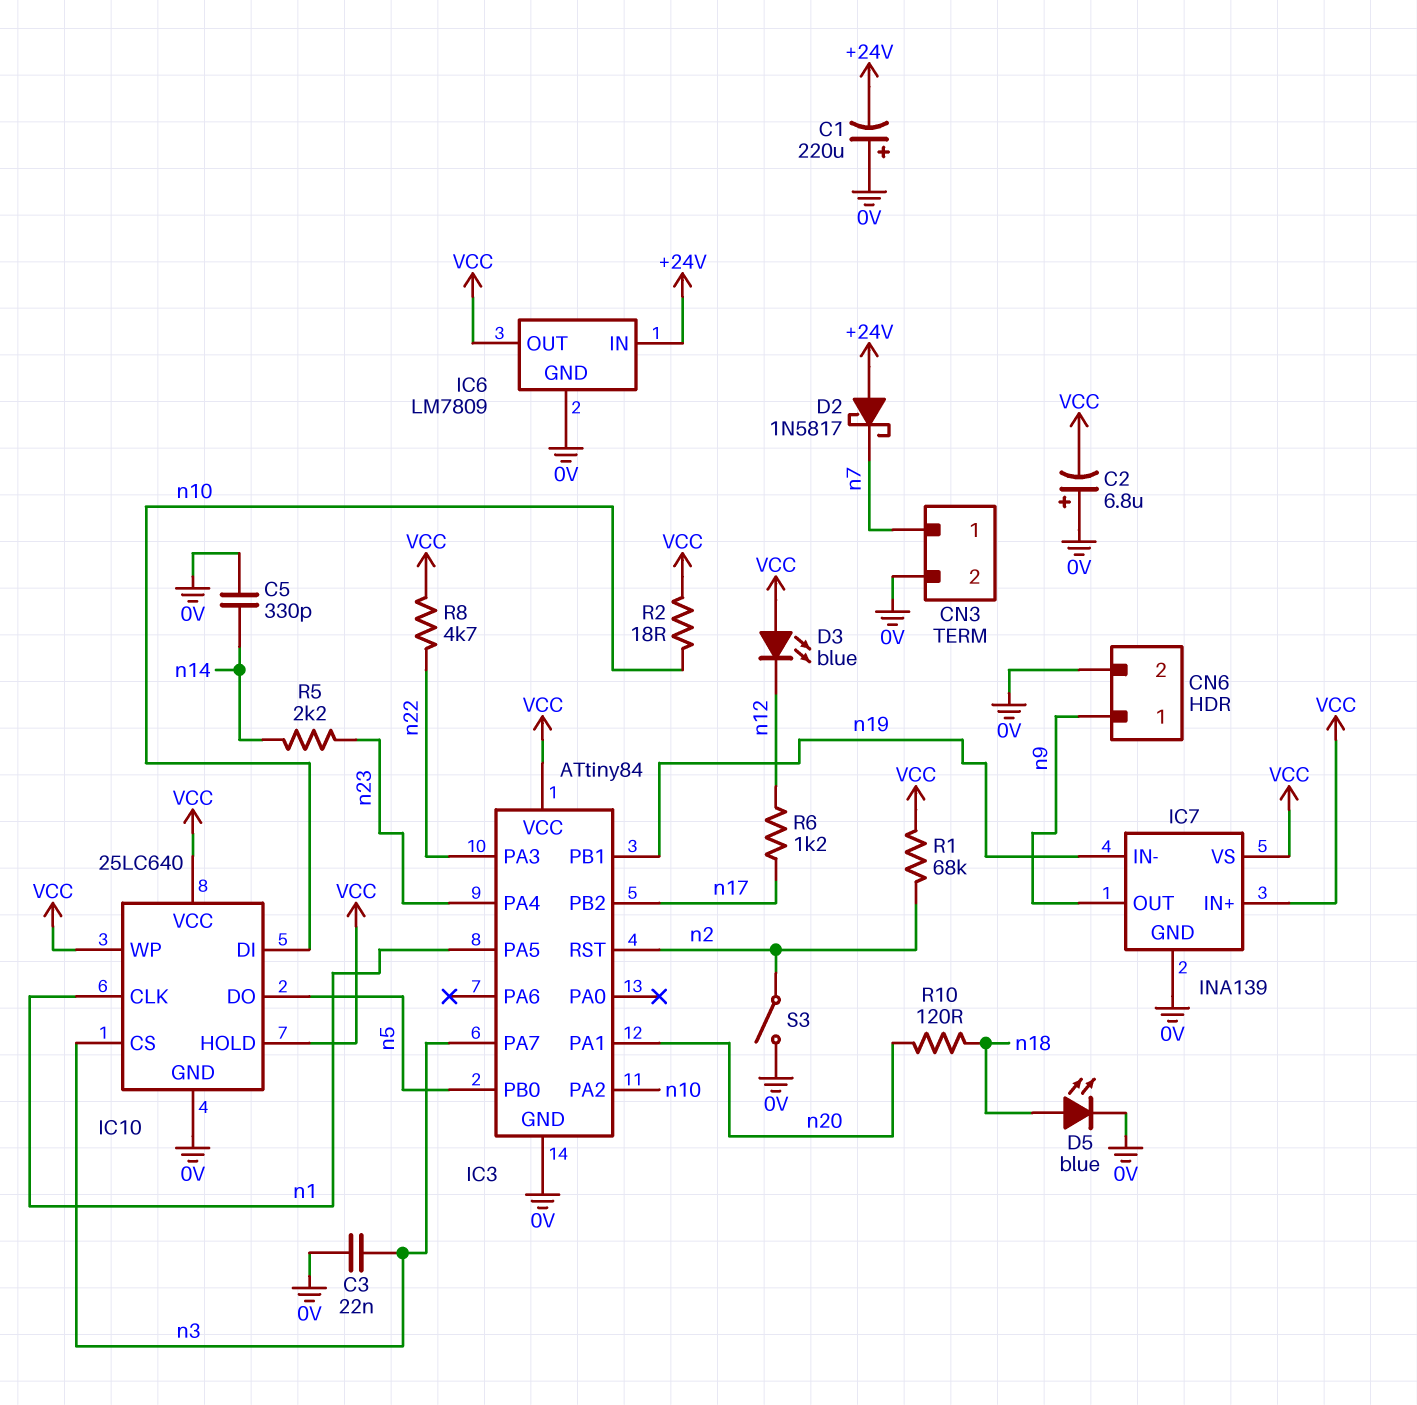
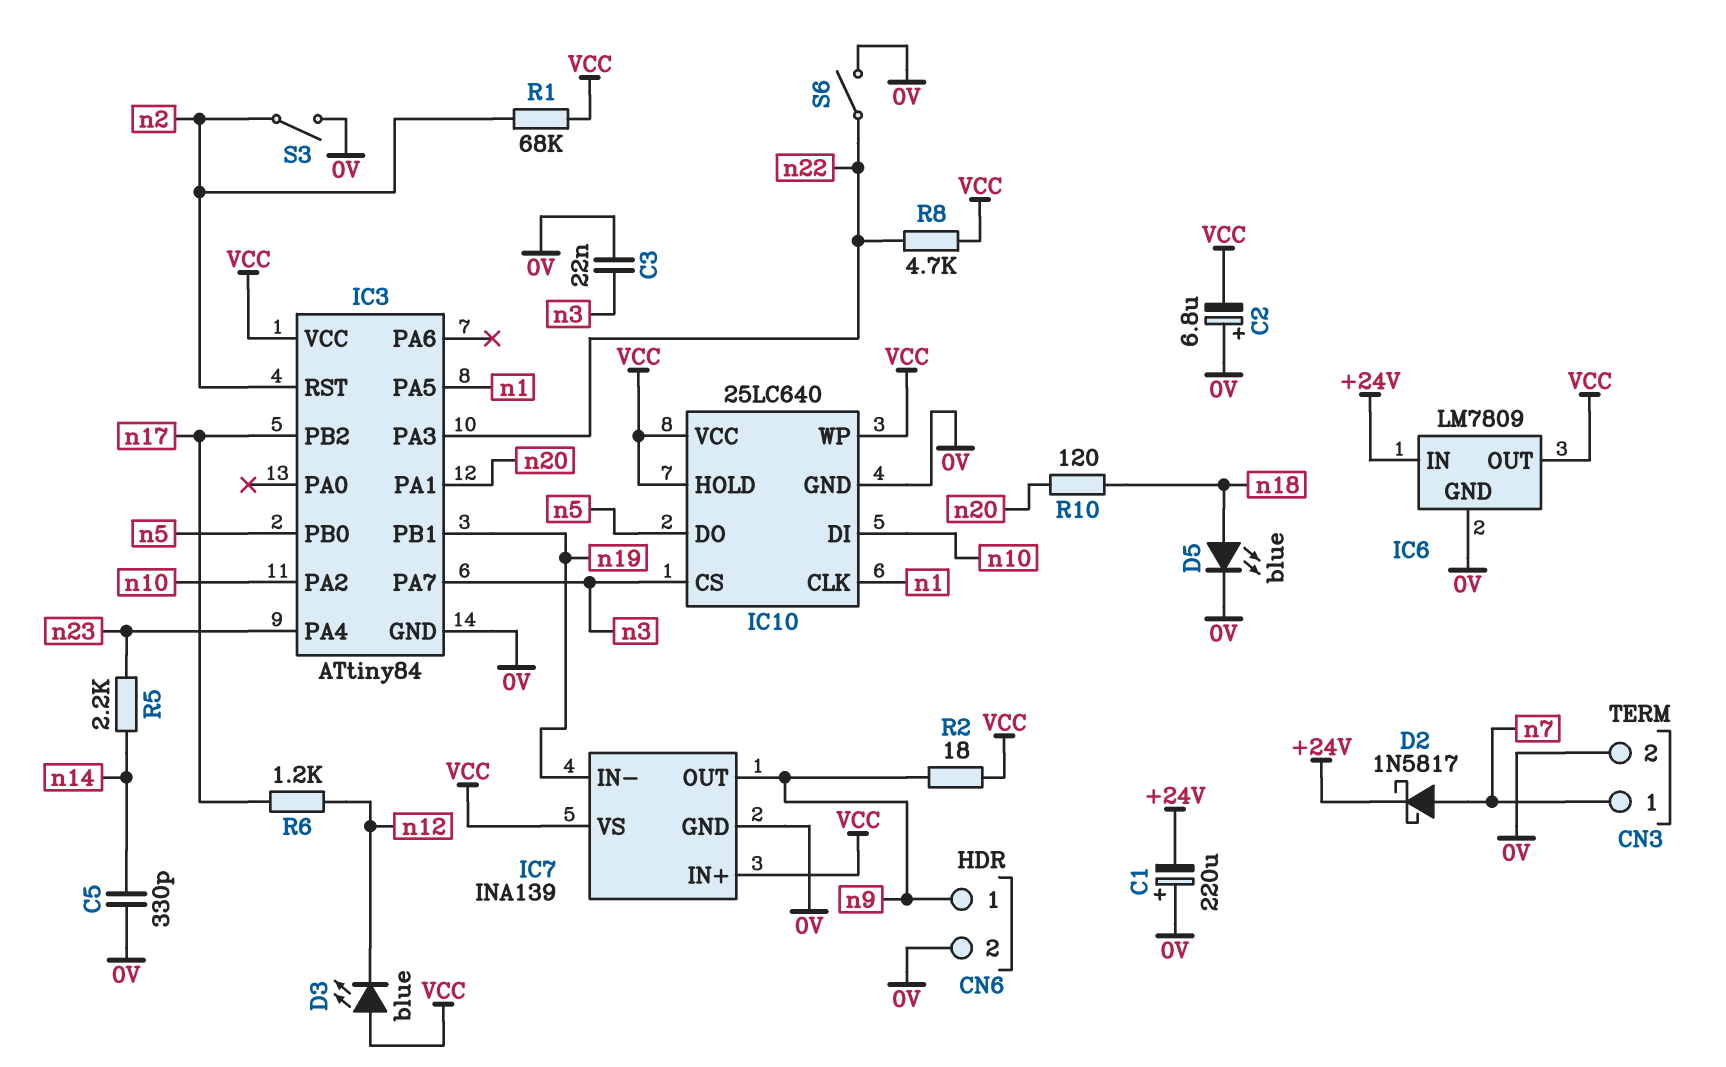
D2: schottky 1N5817 (A +24V, K n7) -> schottky 1N5817 (A n7, K +24V)
R2: 18 (VCC, n10) -> 18 (VCC, n9)
S6: none -> switch (0V, n22)

